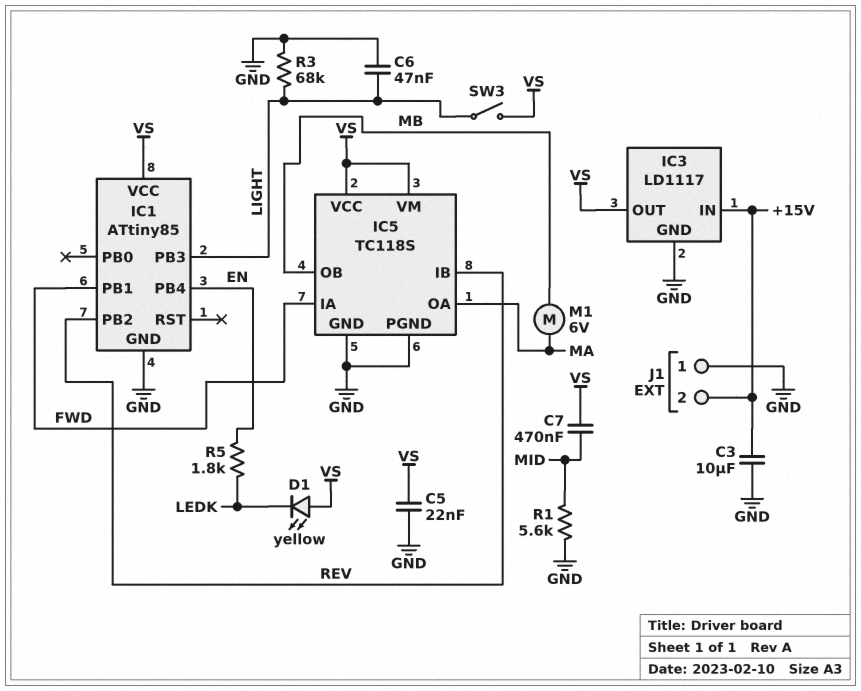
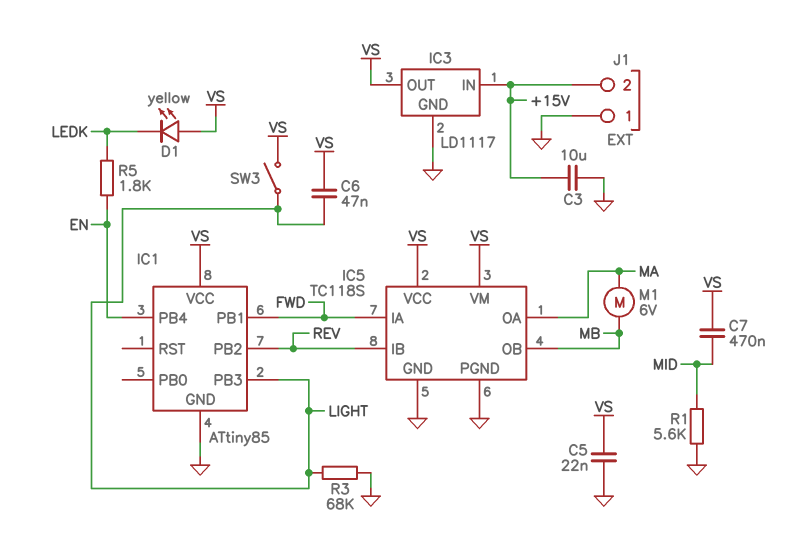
C6: 47nF (GND, LIGHT) -> 47nF (LIGHT, VS)

